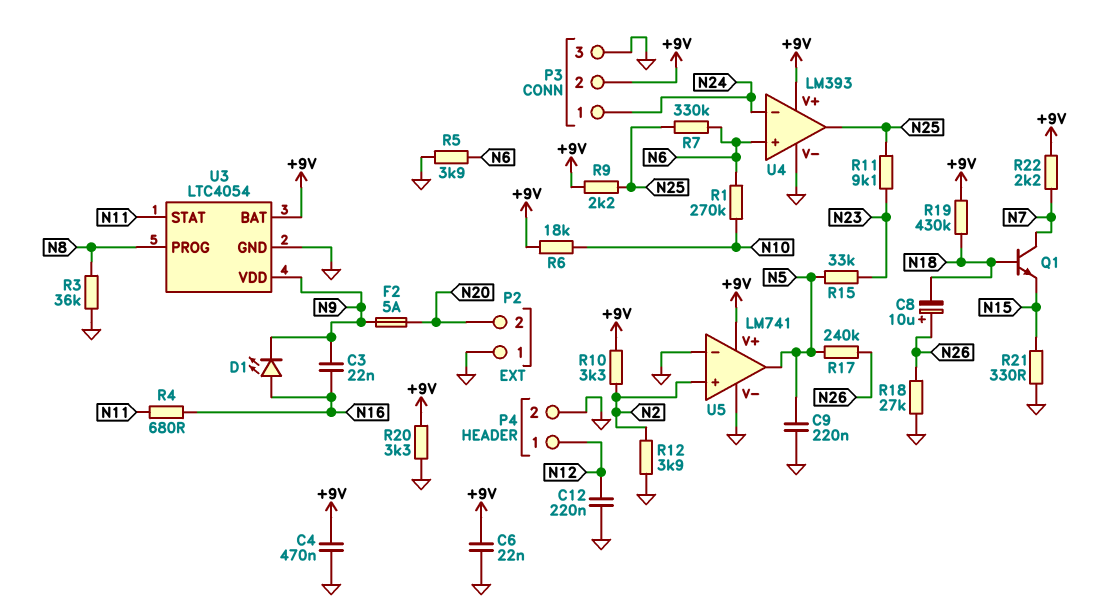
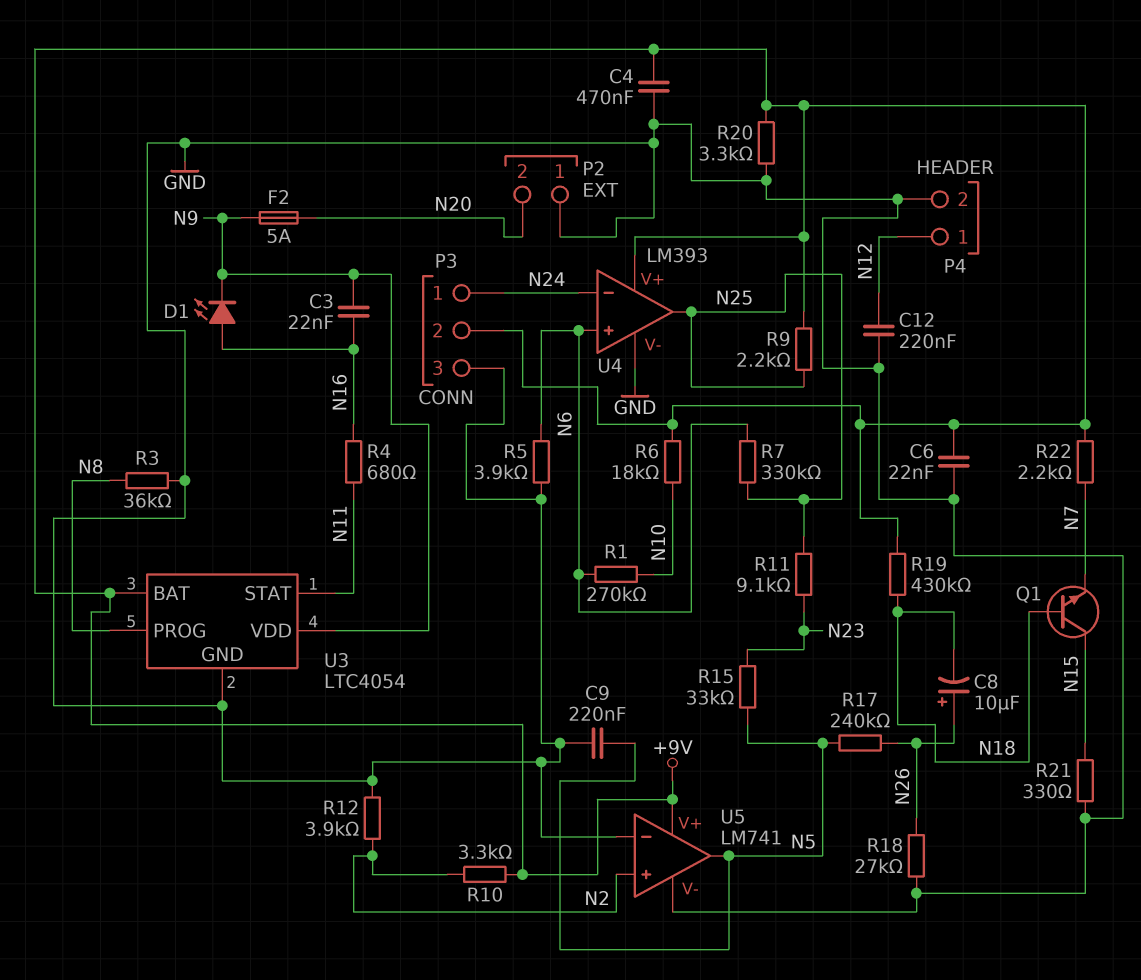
Q1: NPN (B N18, C N7, E N15) -> NPN (B N18, C N15, E N7)

